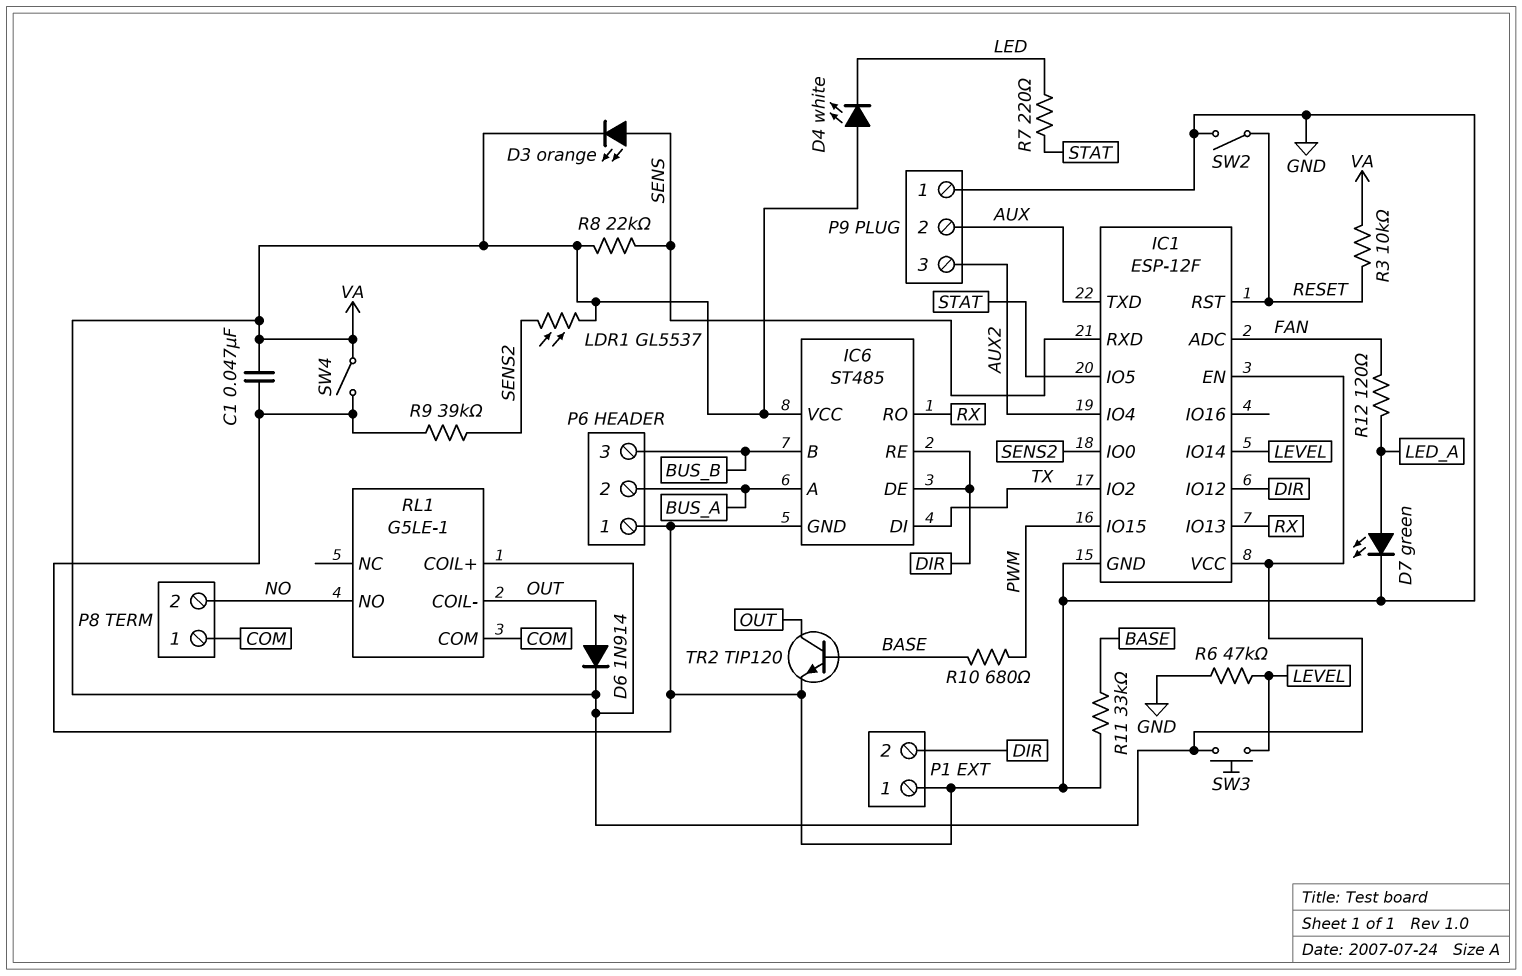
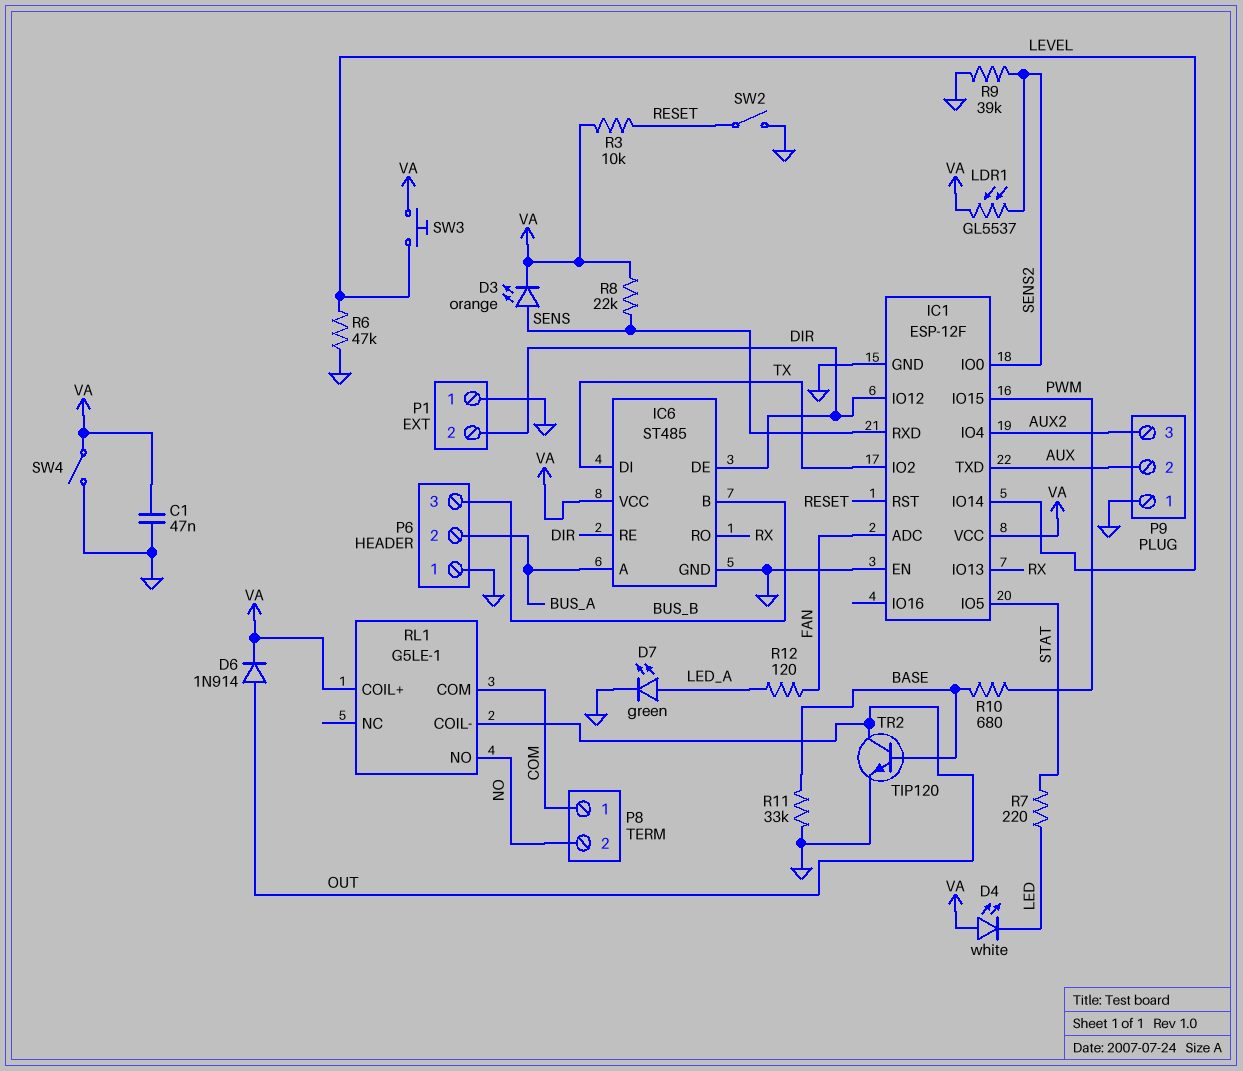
IC1 pin EN: VA -> GND

